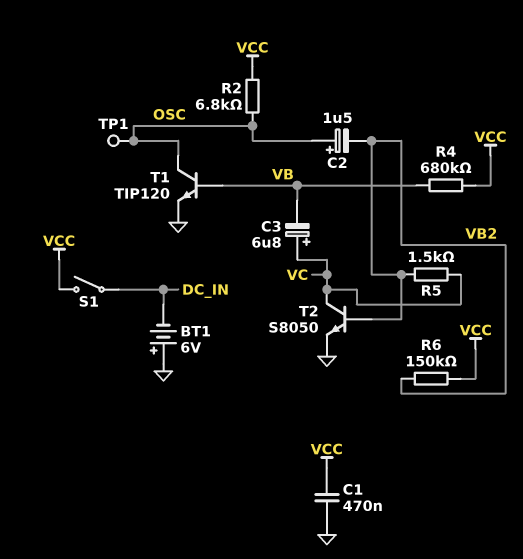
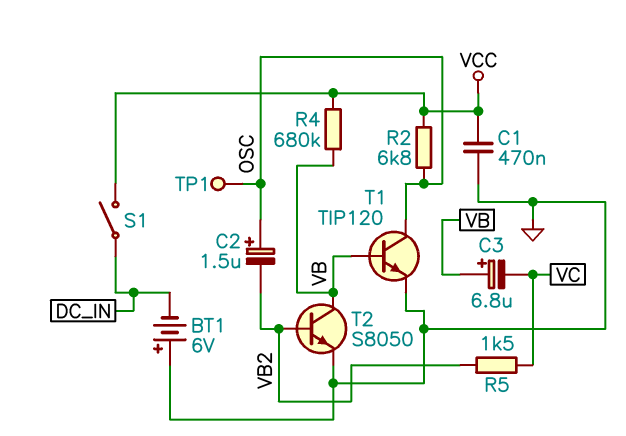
C3: 6.8uF (plus VC, minus VB) -> 6.8uF (plus VB, minus VC)
R6: 150k (VB2, VCC) -> none
T2: NPN S8050 (B VB2, C VC, E GND) -> NPN S8050 (B VB2, C VB, E GND)

